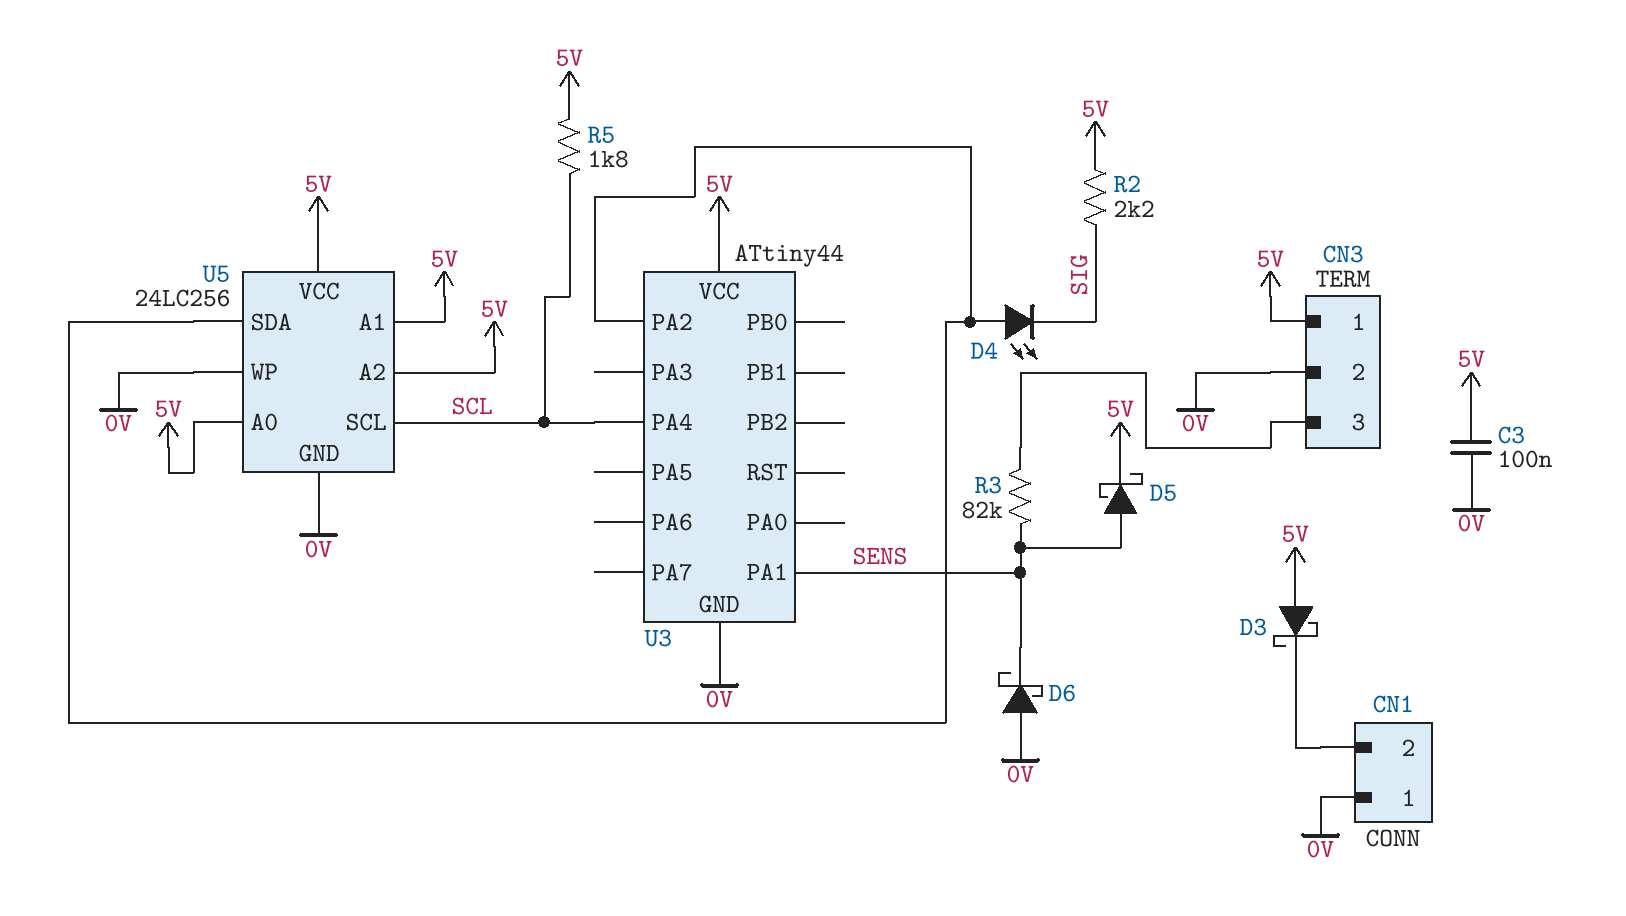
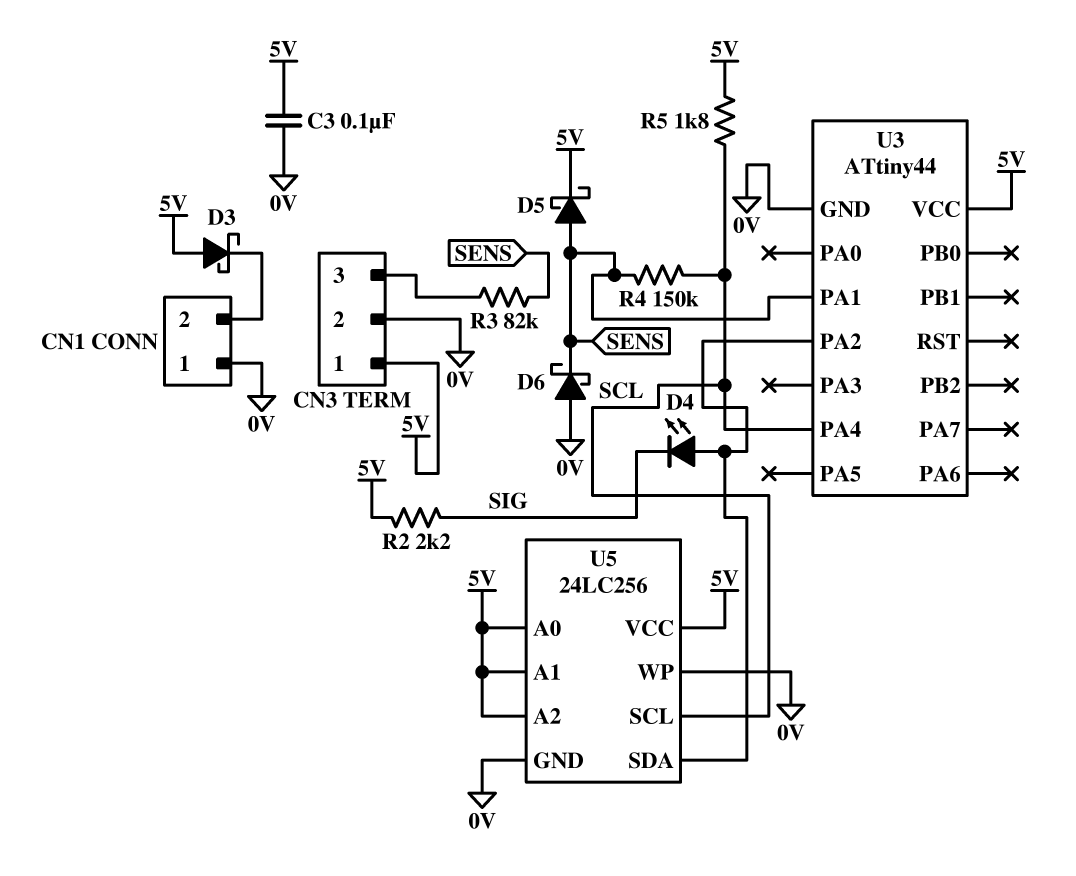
R4: none -> 150k (SCL, SENS)

